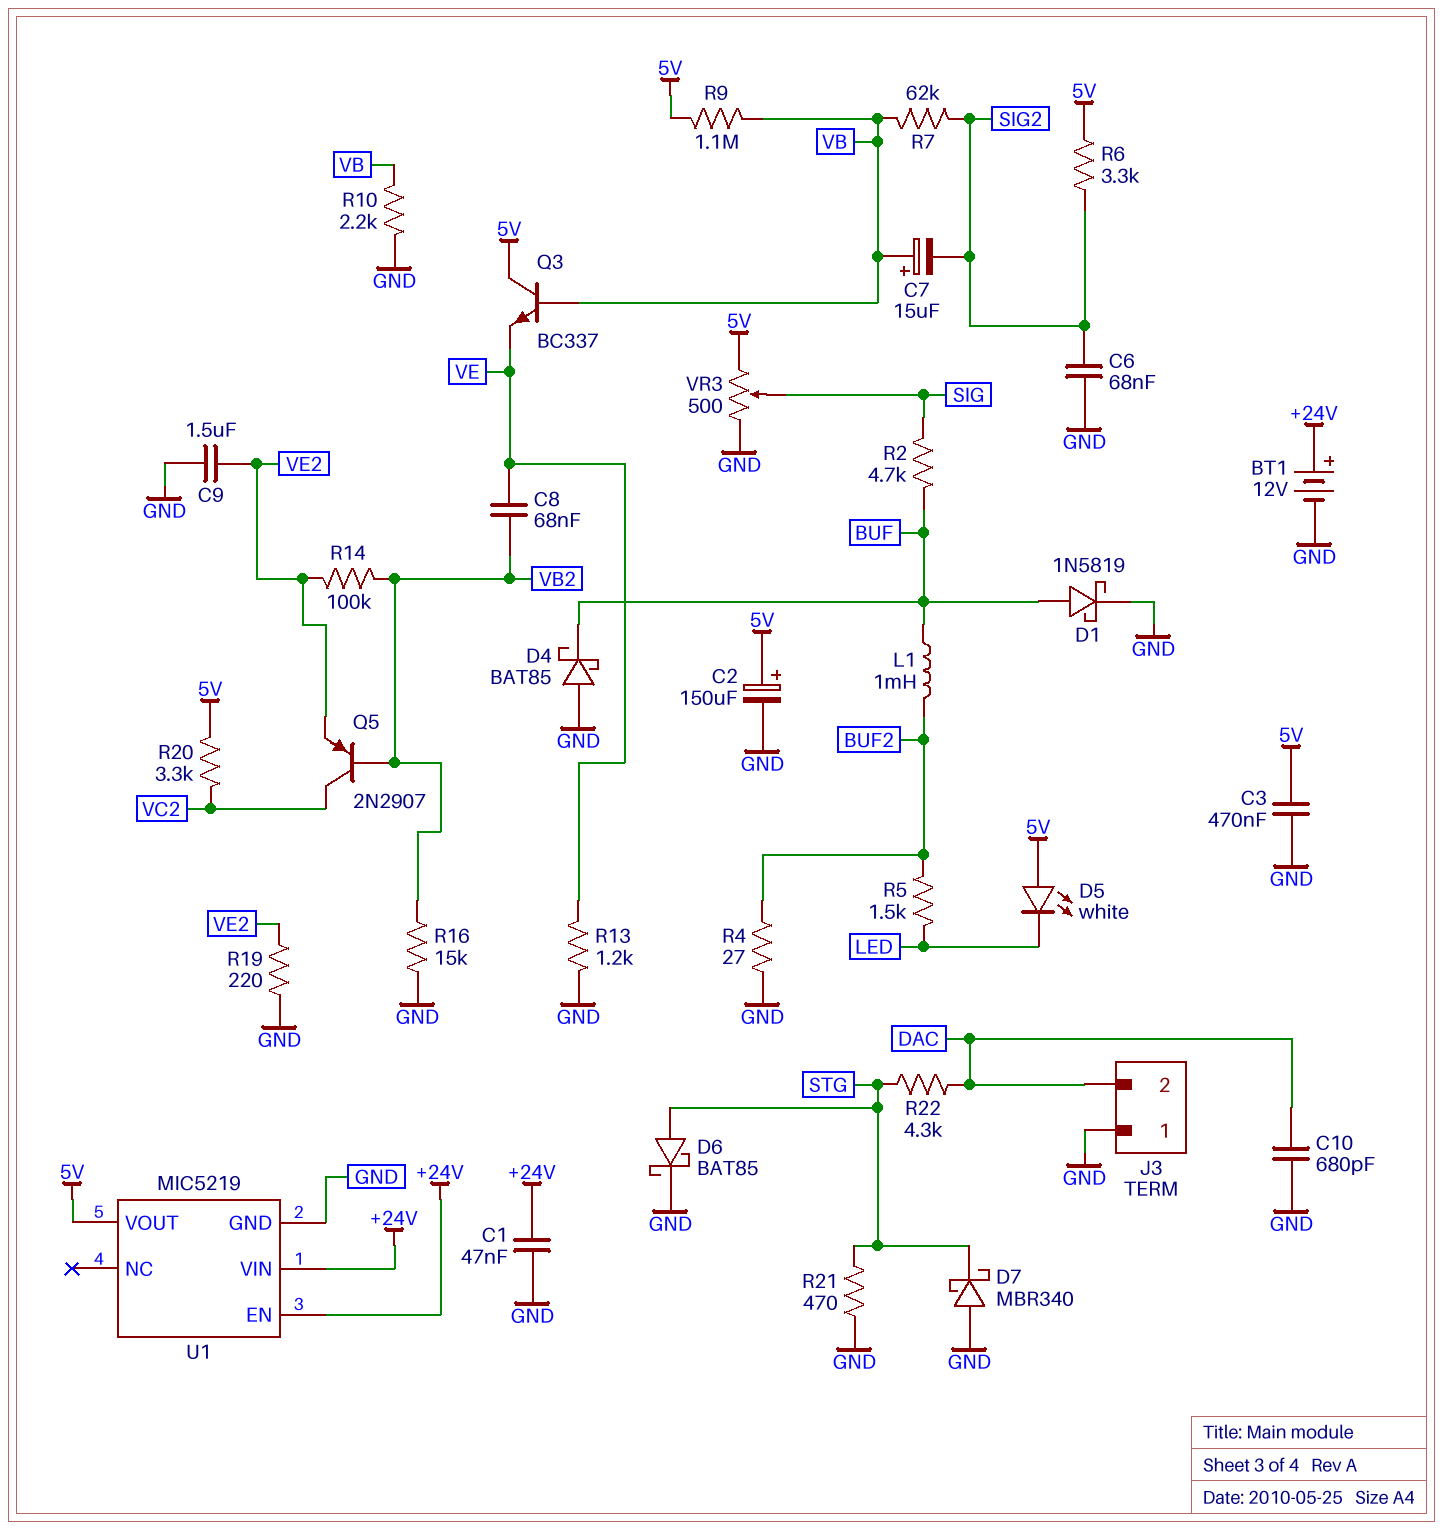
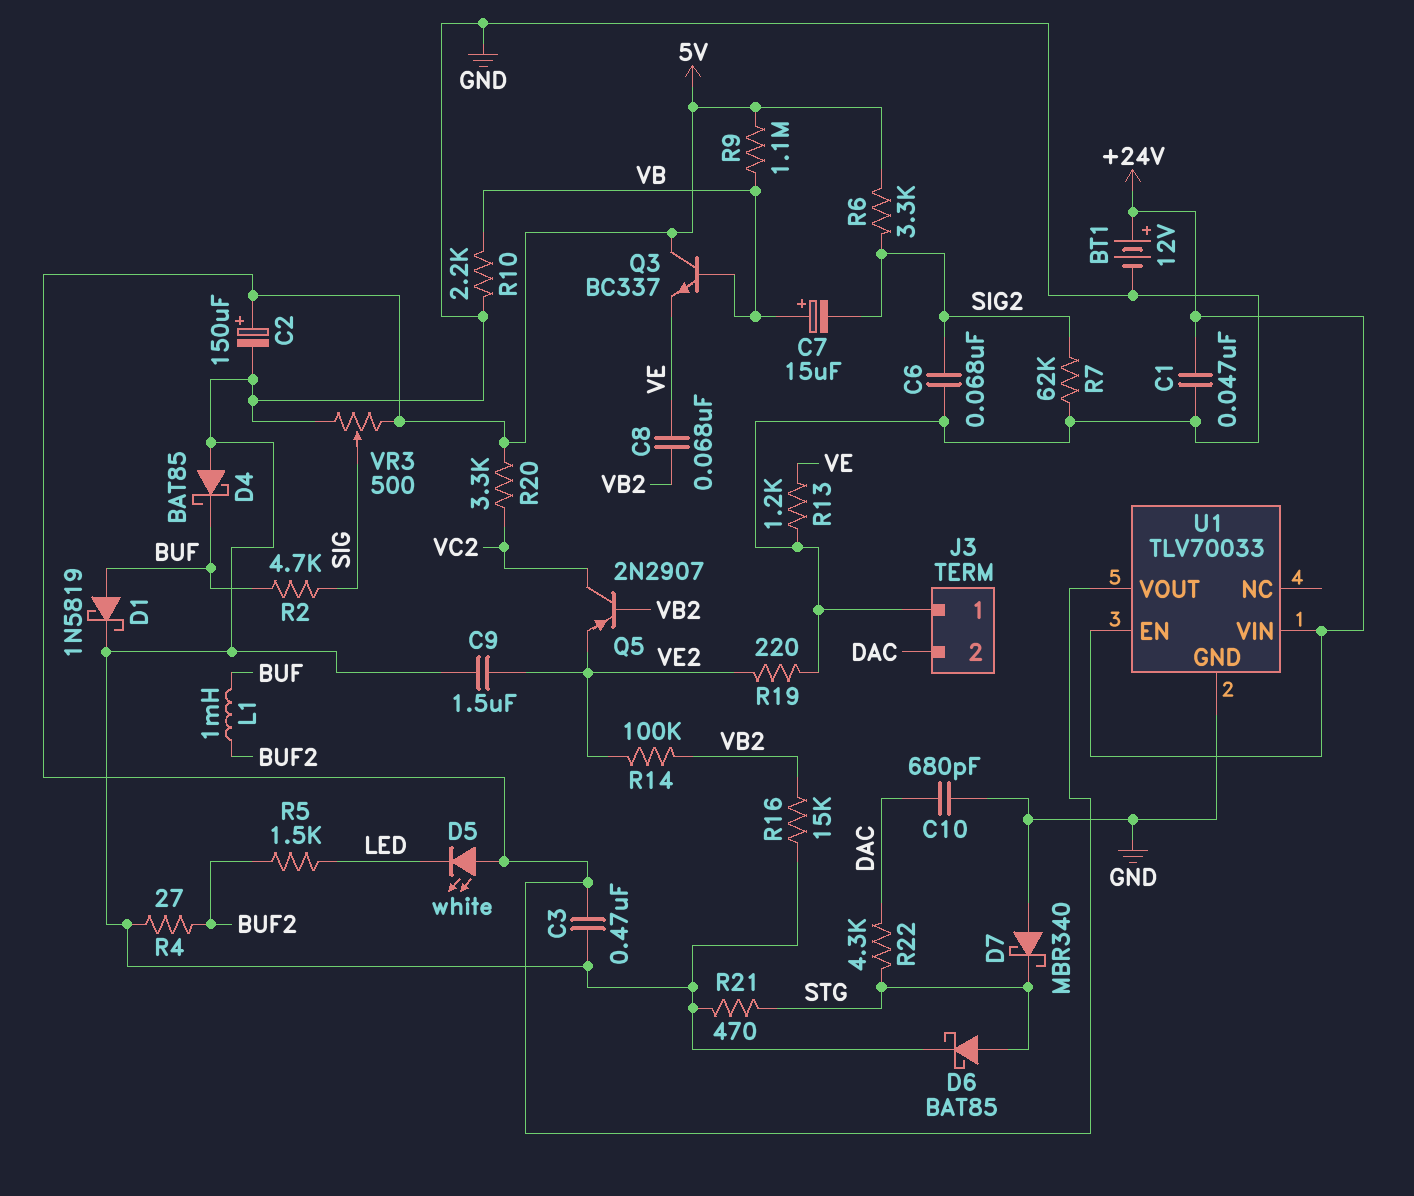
R7: 62k (SIG2, VB) -> 62k (GND, SIG2)
U1: MIC5219 -> TLV70033

